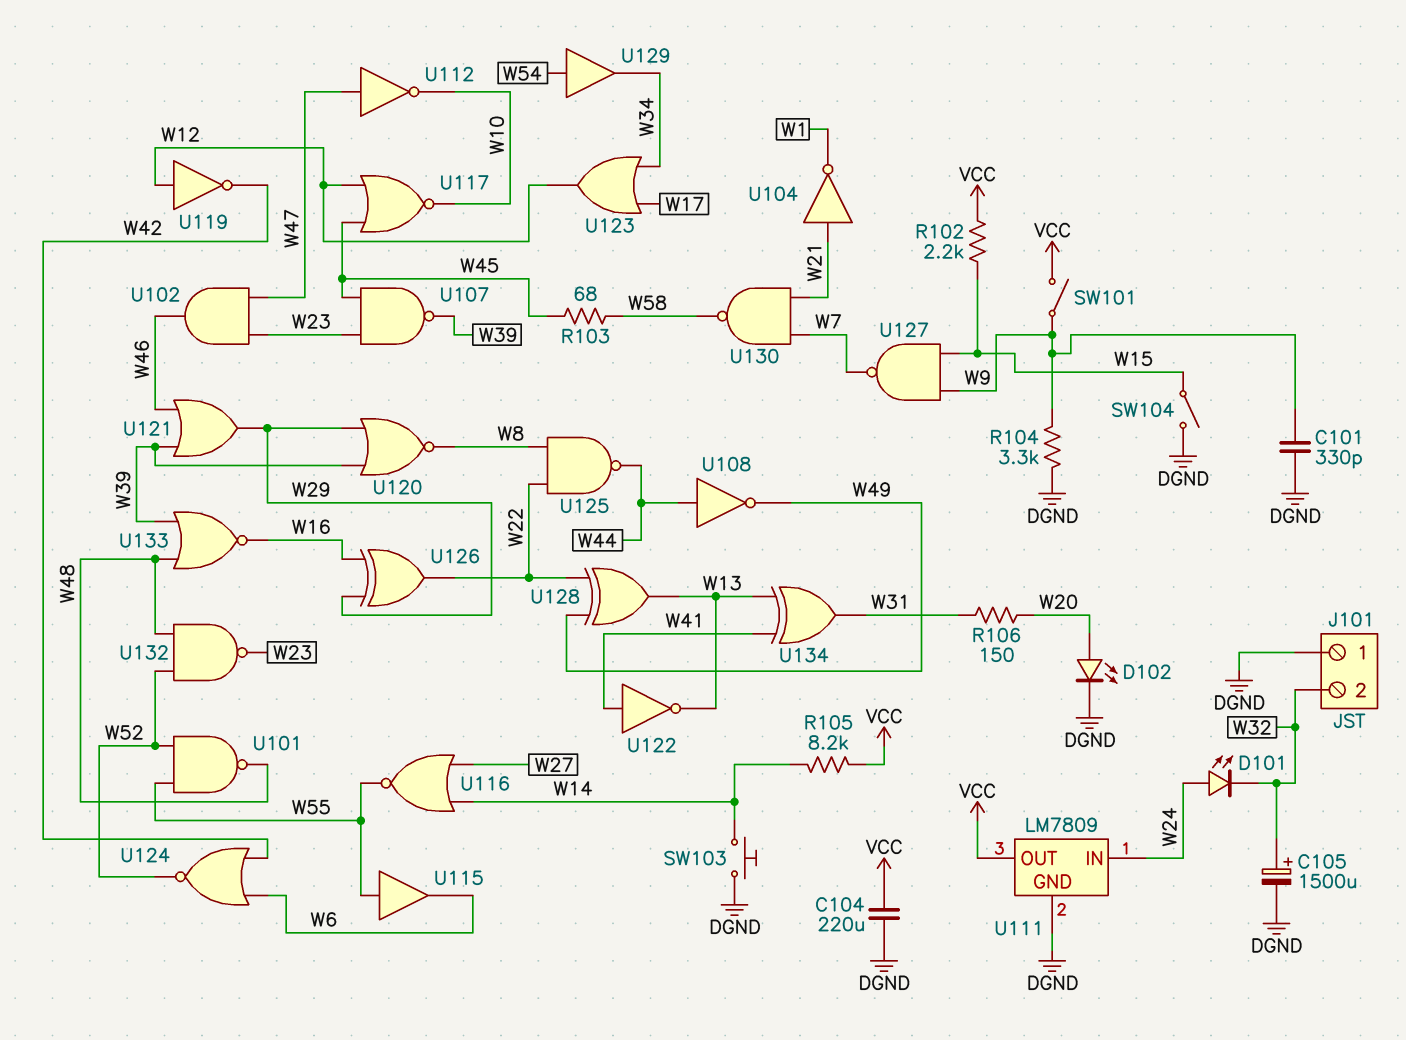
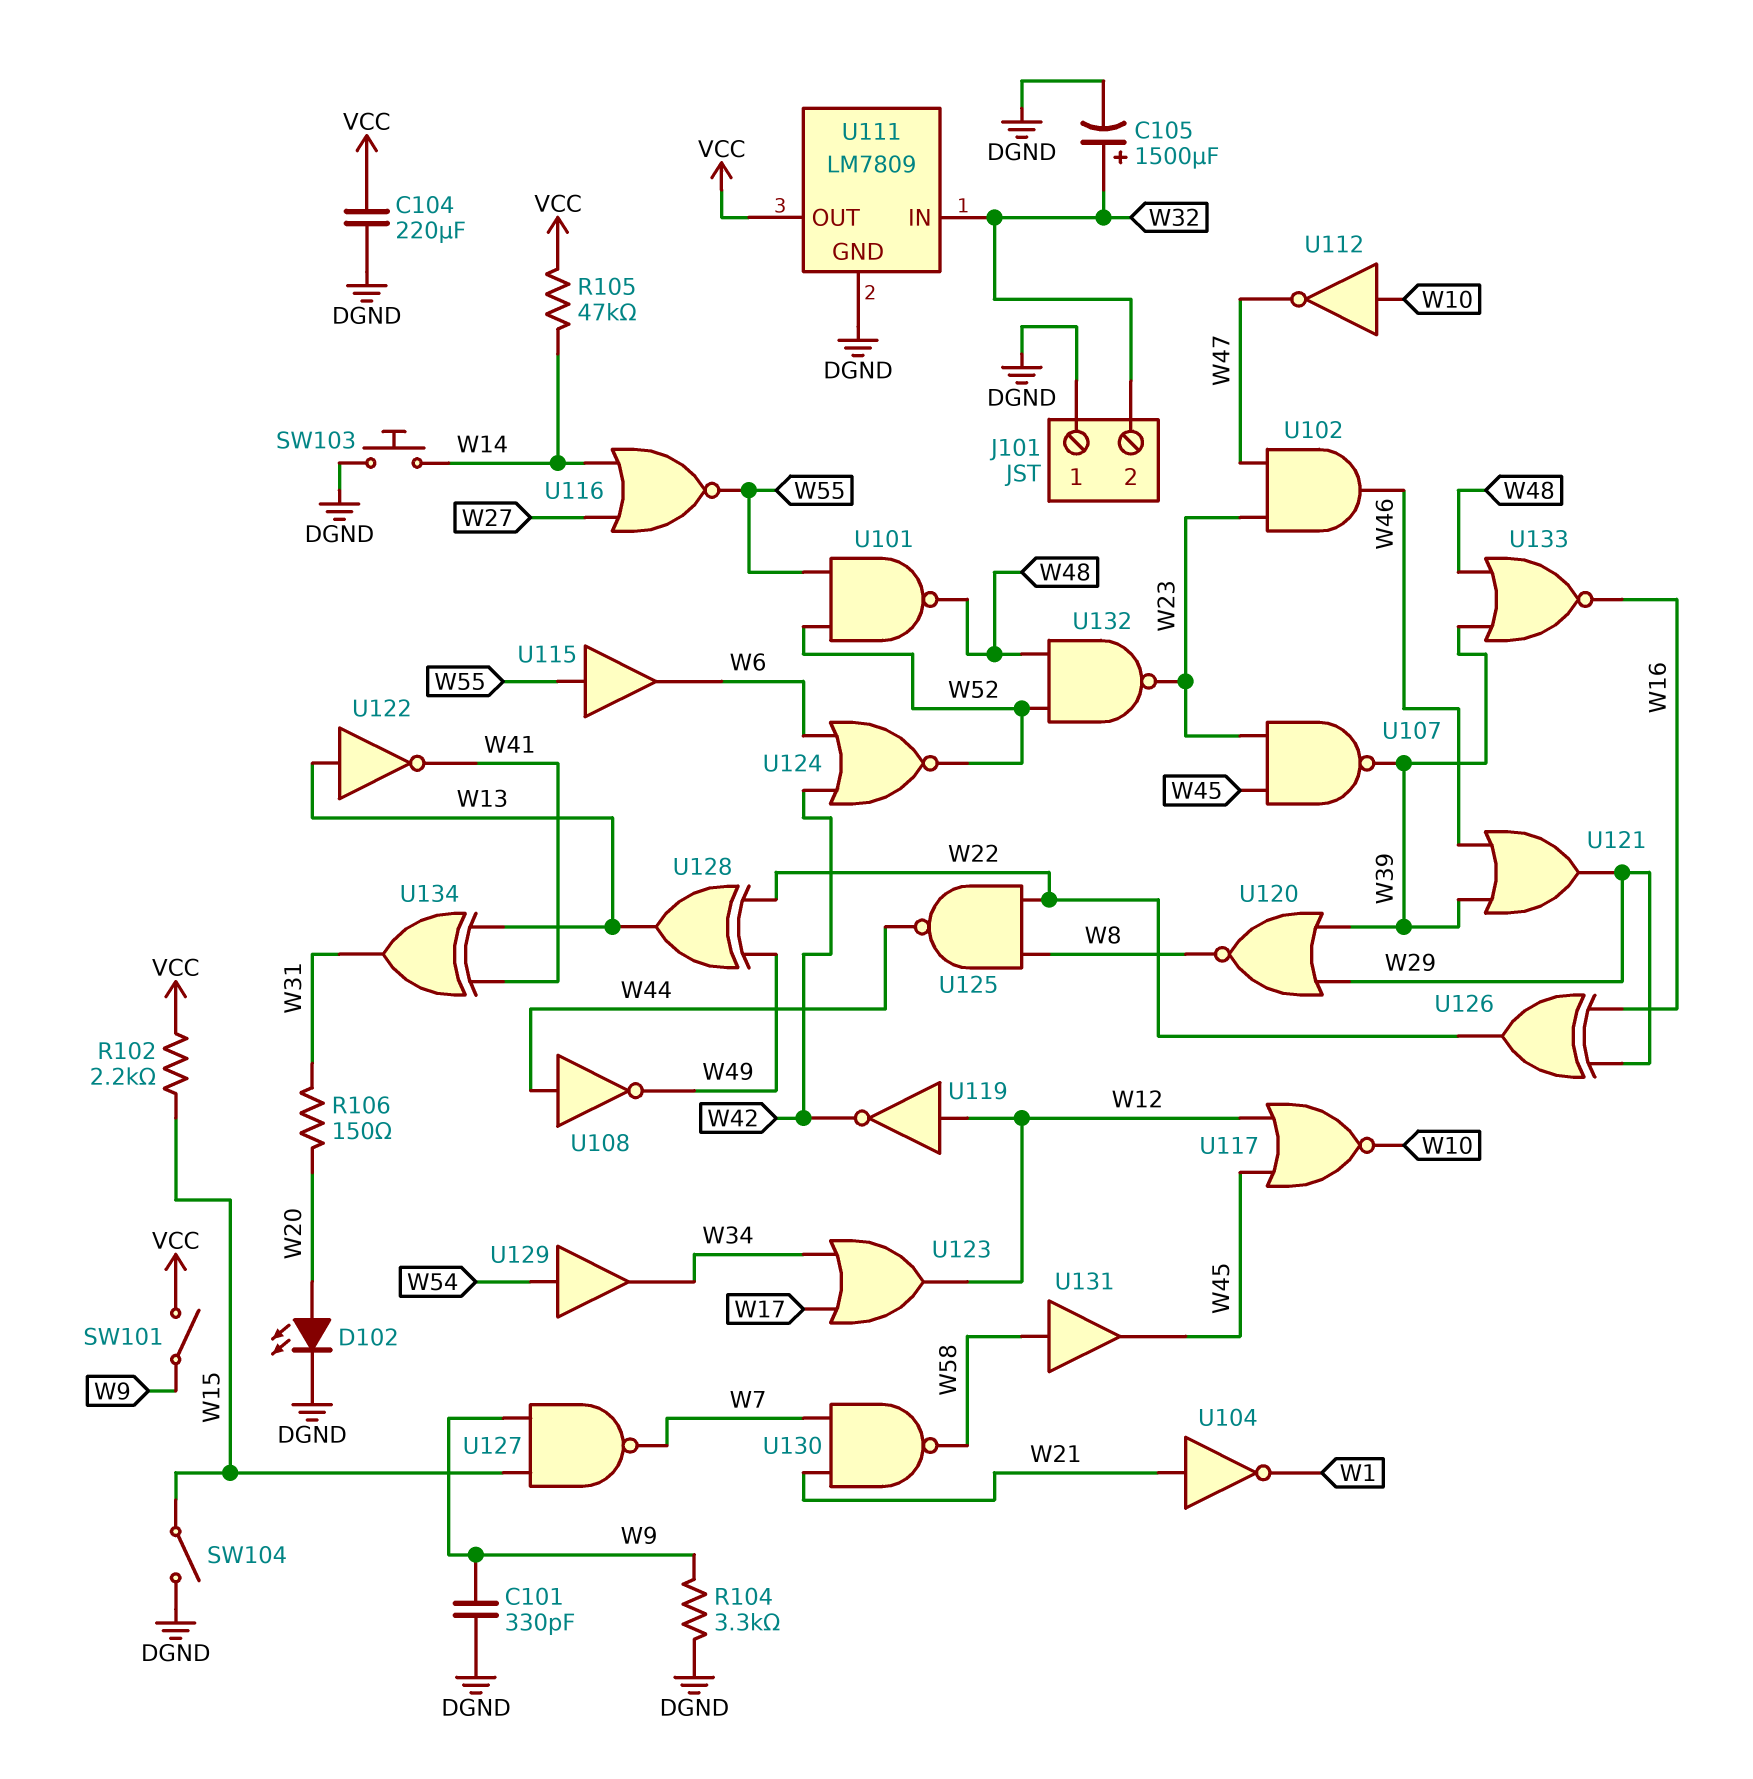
D101: LED (A W24, K W32) -> none
R103: 68 (W45, W58) -> none
R105: 8.2k (VCC, W14) -> 47k (VCC, W14)
U111 pin IN: W24 -> W32
U112: NOT (in W47, out W10) -> NOT (in W10, out W47)
U122: NOT (in W41, out W13) -> NOT (in W13, out W41)
U131: none -> buffer (in W58, out W45)

